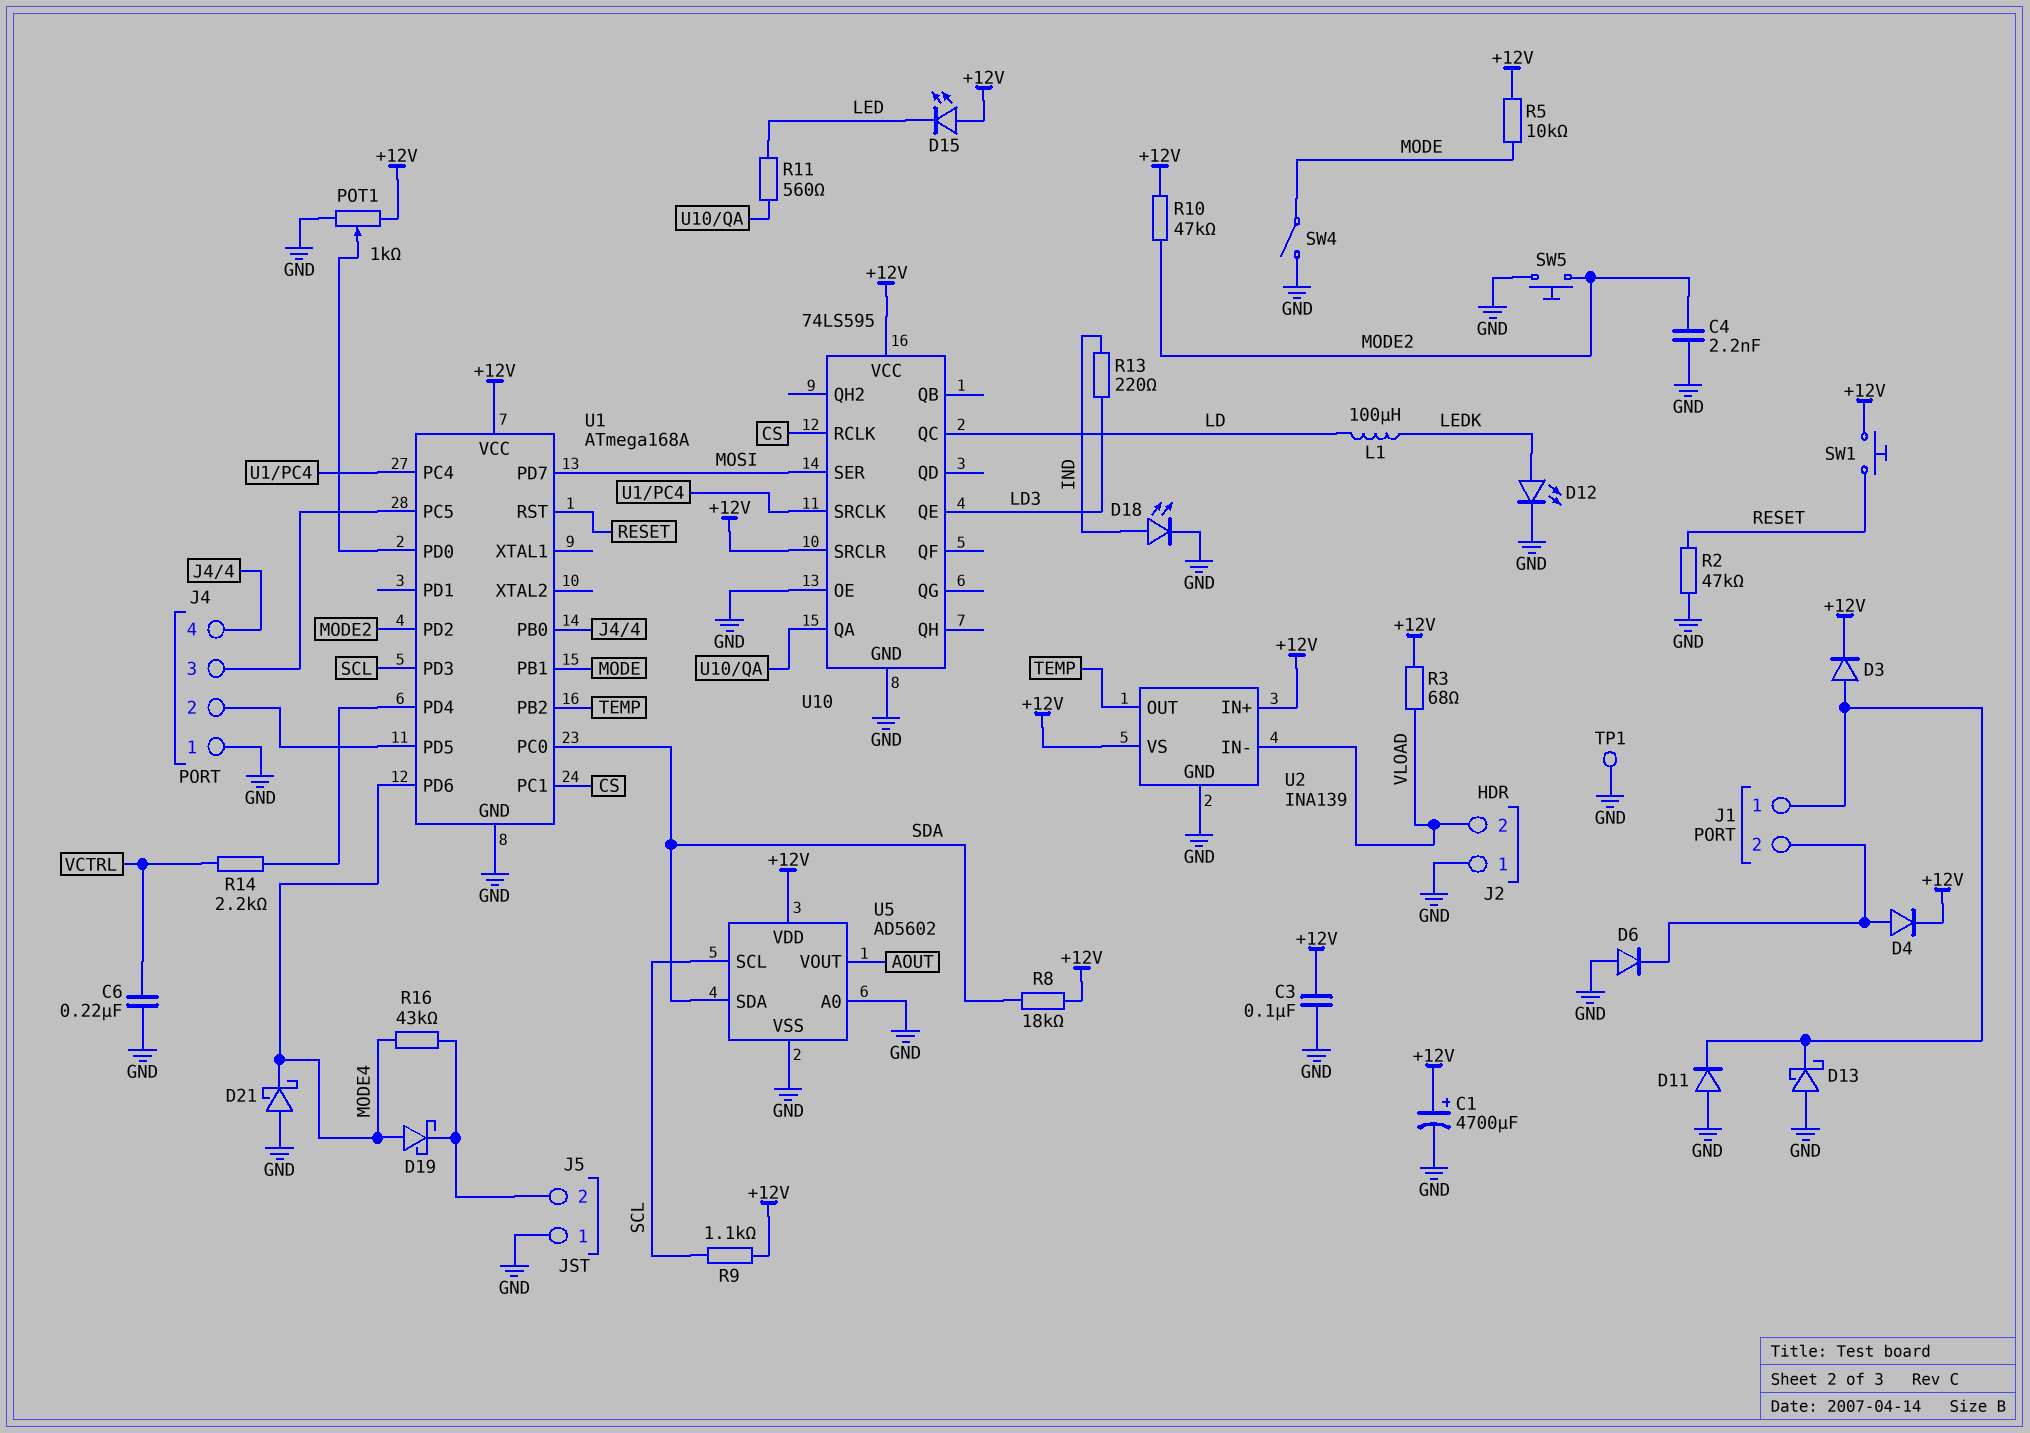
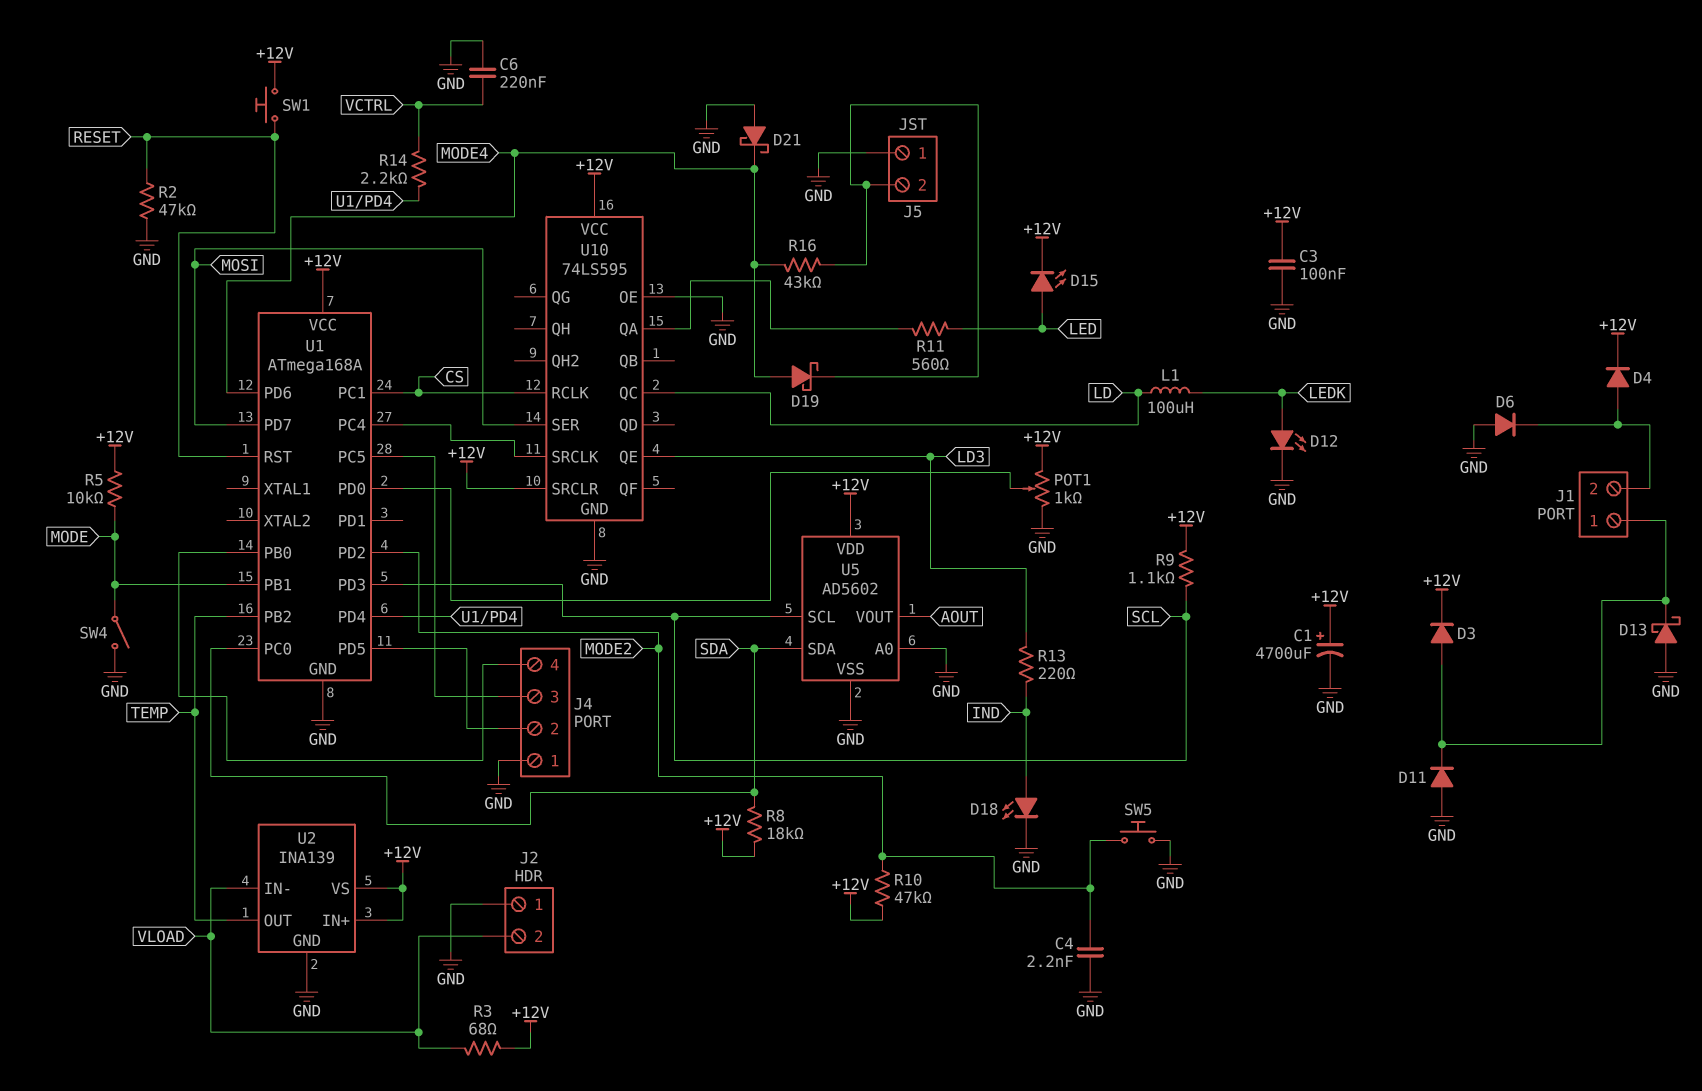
D15: LED (A +12V, K LED) -> LED (A LED, K +12V)
TP1: test point (GND) -> none

